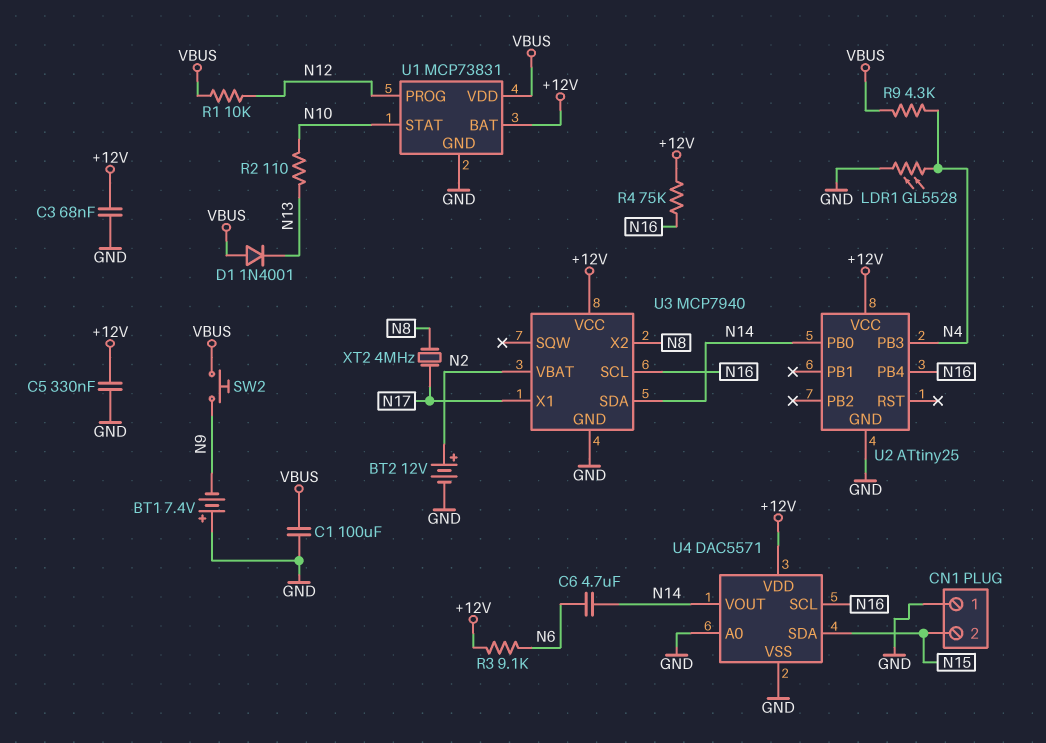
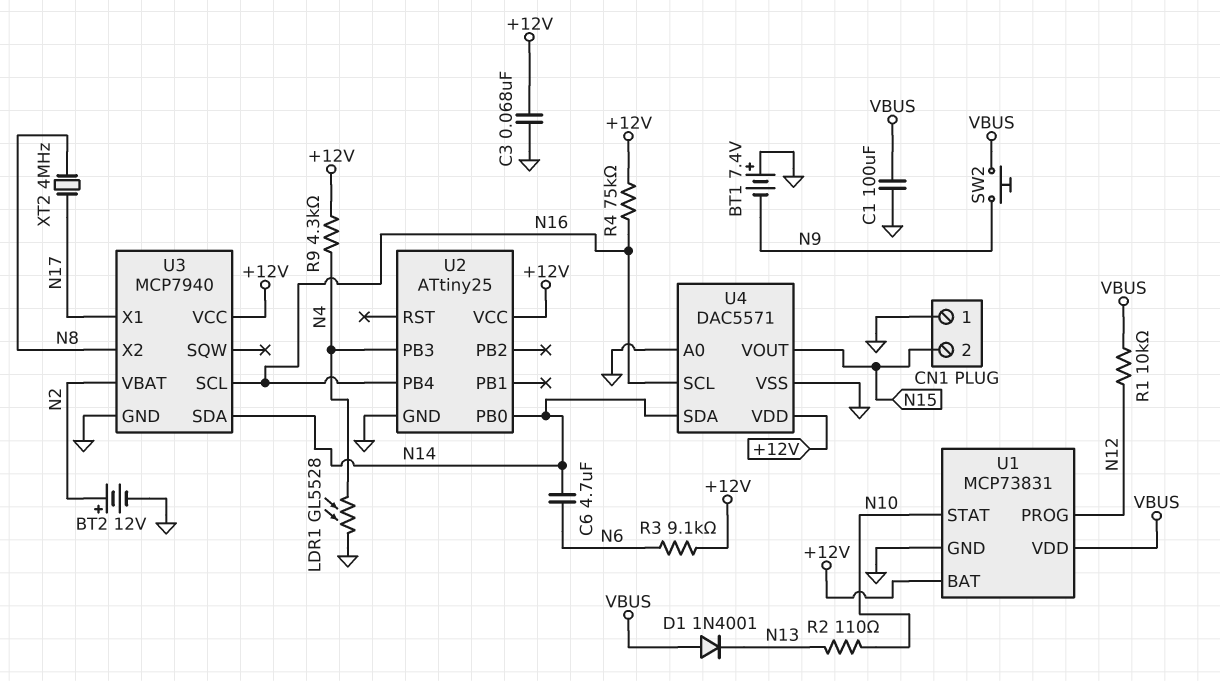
C5: 330nF (+12V, GND) -> none
R9: 4.3k (N4, VBUS) -> 4.3k (+12V, N4)
U4 pin SDA: N15 -> N14
U4 pin VOUT: N14 -> N15

